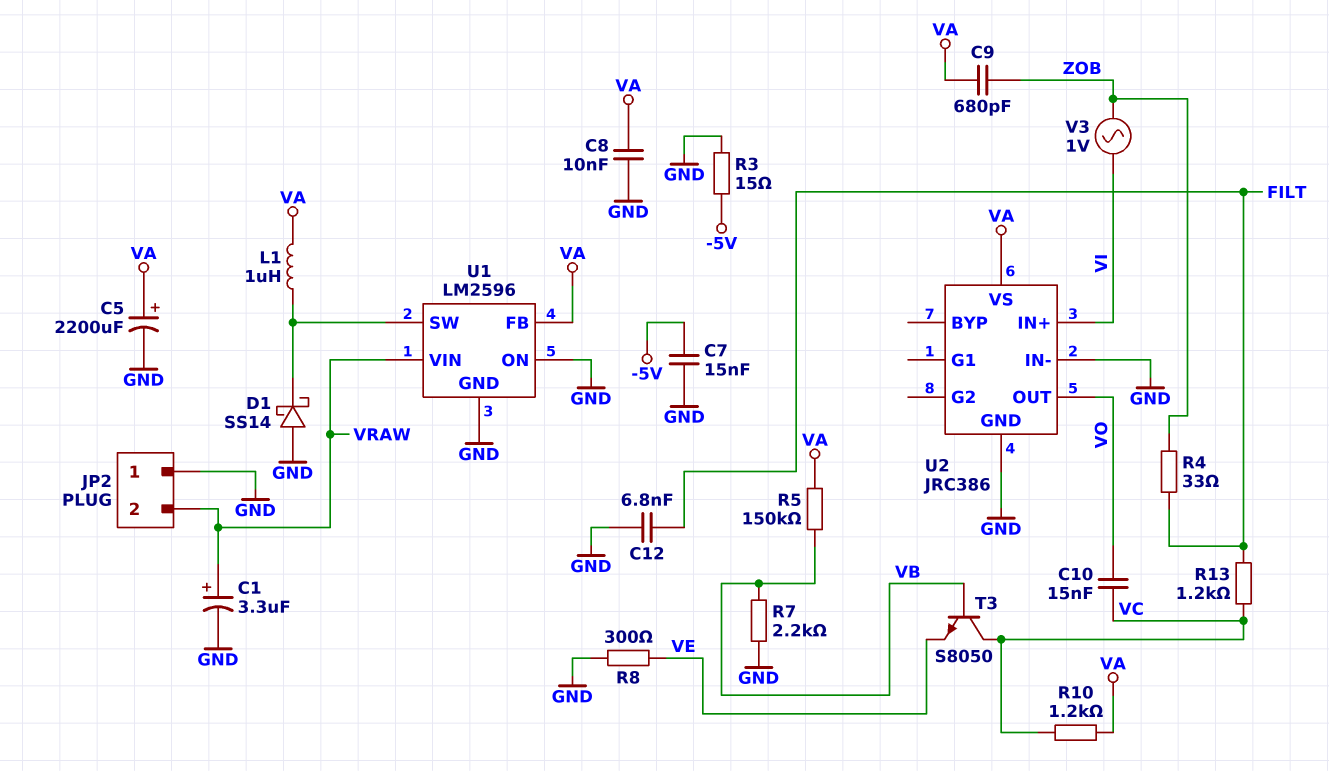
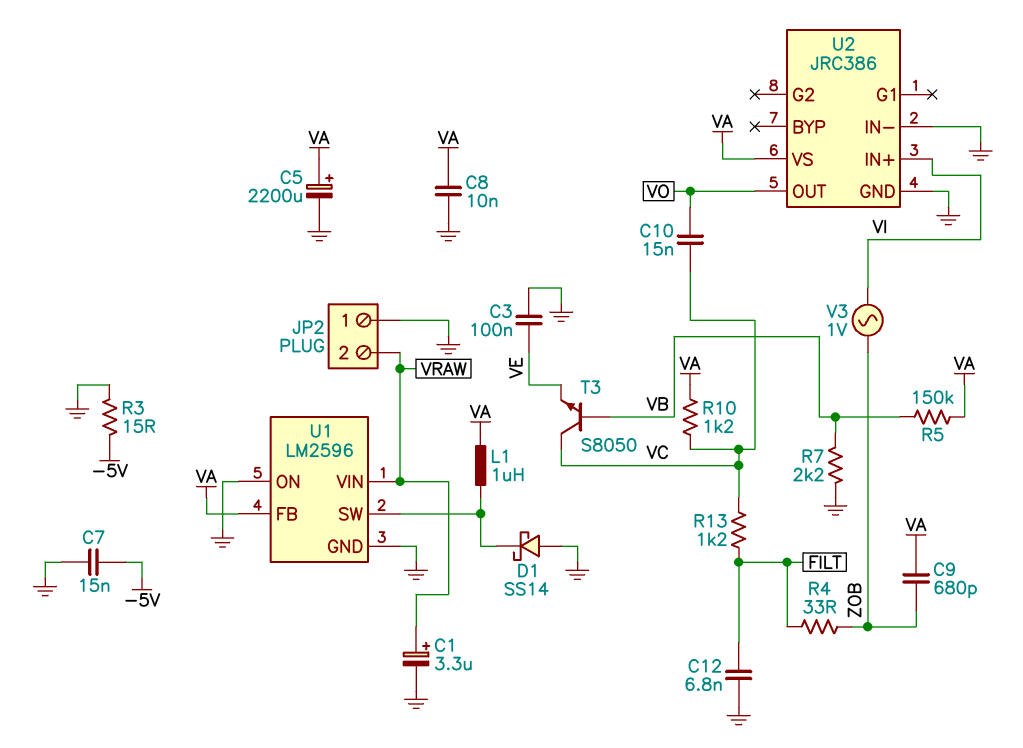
C3: none -> 100nF (GND, VE)
R8: 300 (GND, VE) -> none

